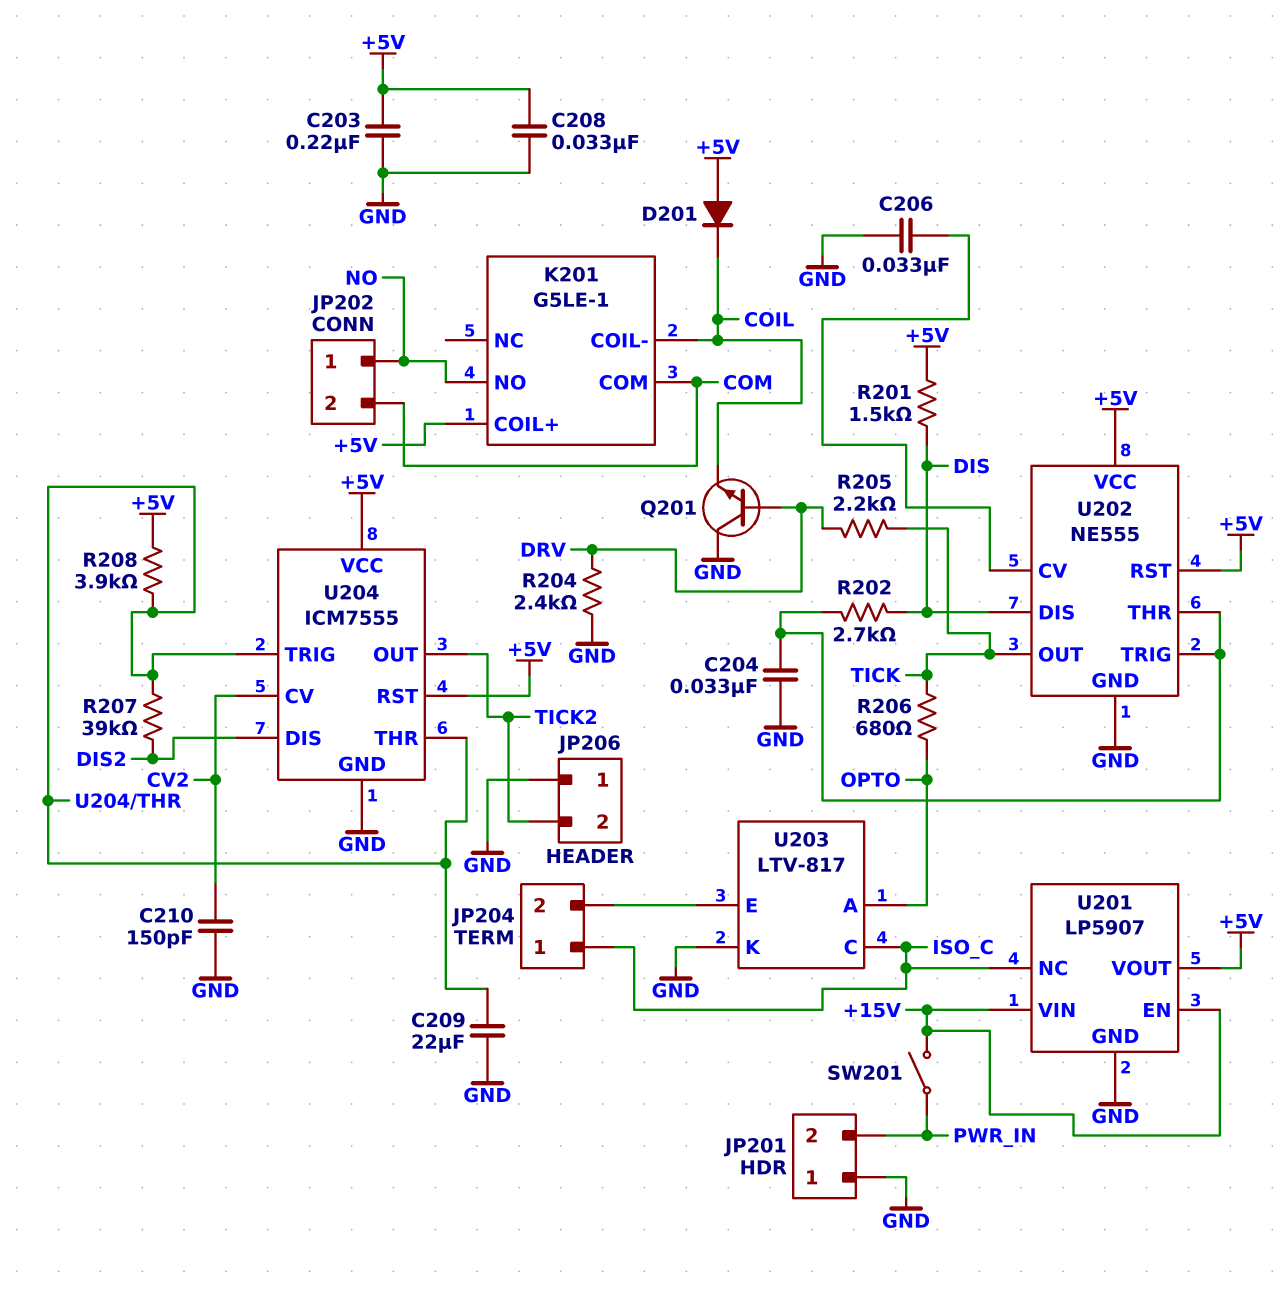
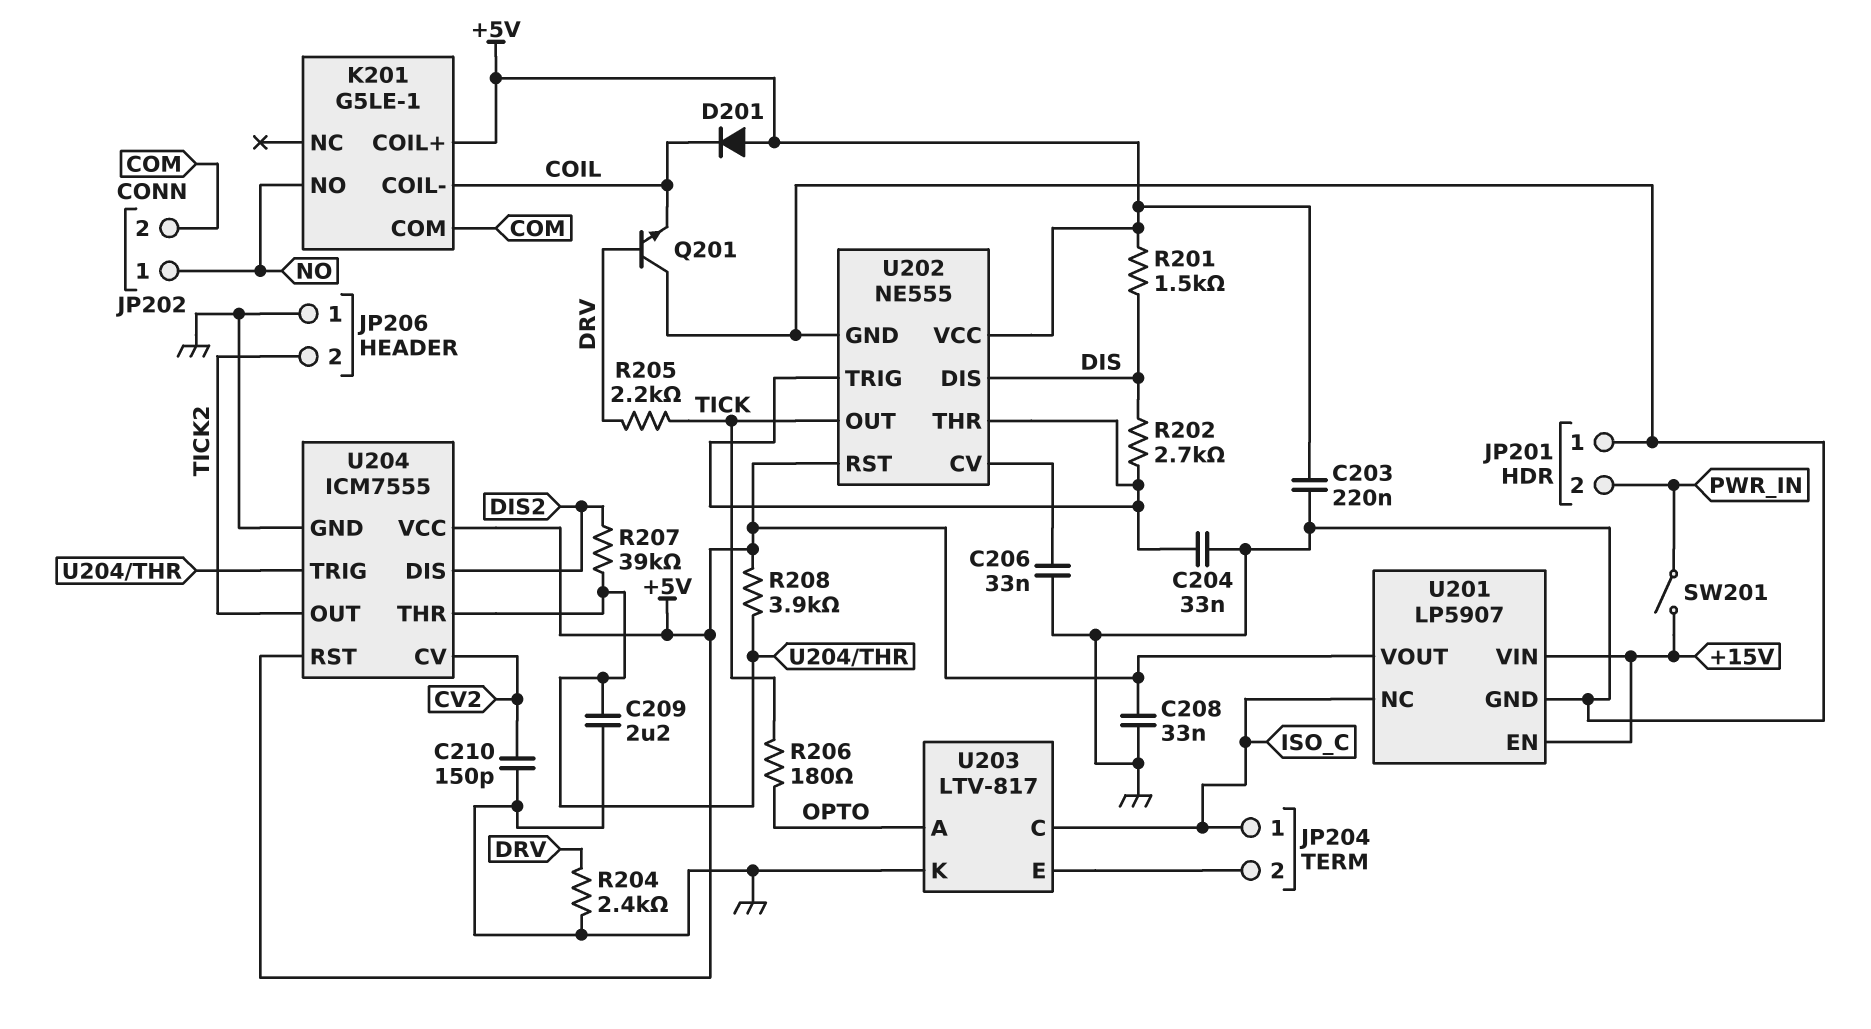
C209: 22uF (GND, U204/THR) -> 2.2uF (GND, U204/THR)
R206: 680 (OPTO, TICK) -> 180 (OPTO, TICK)

